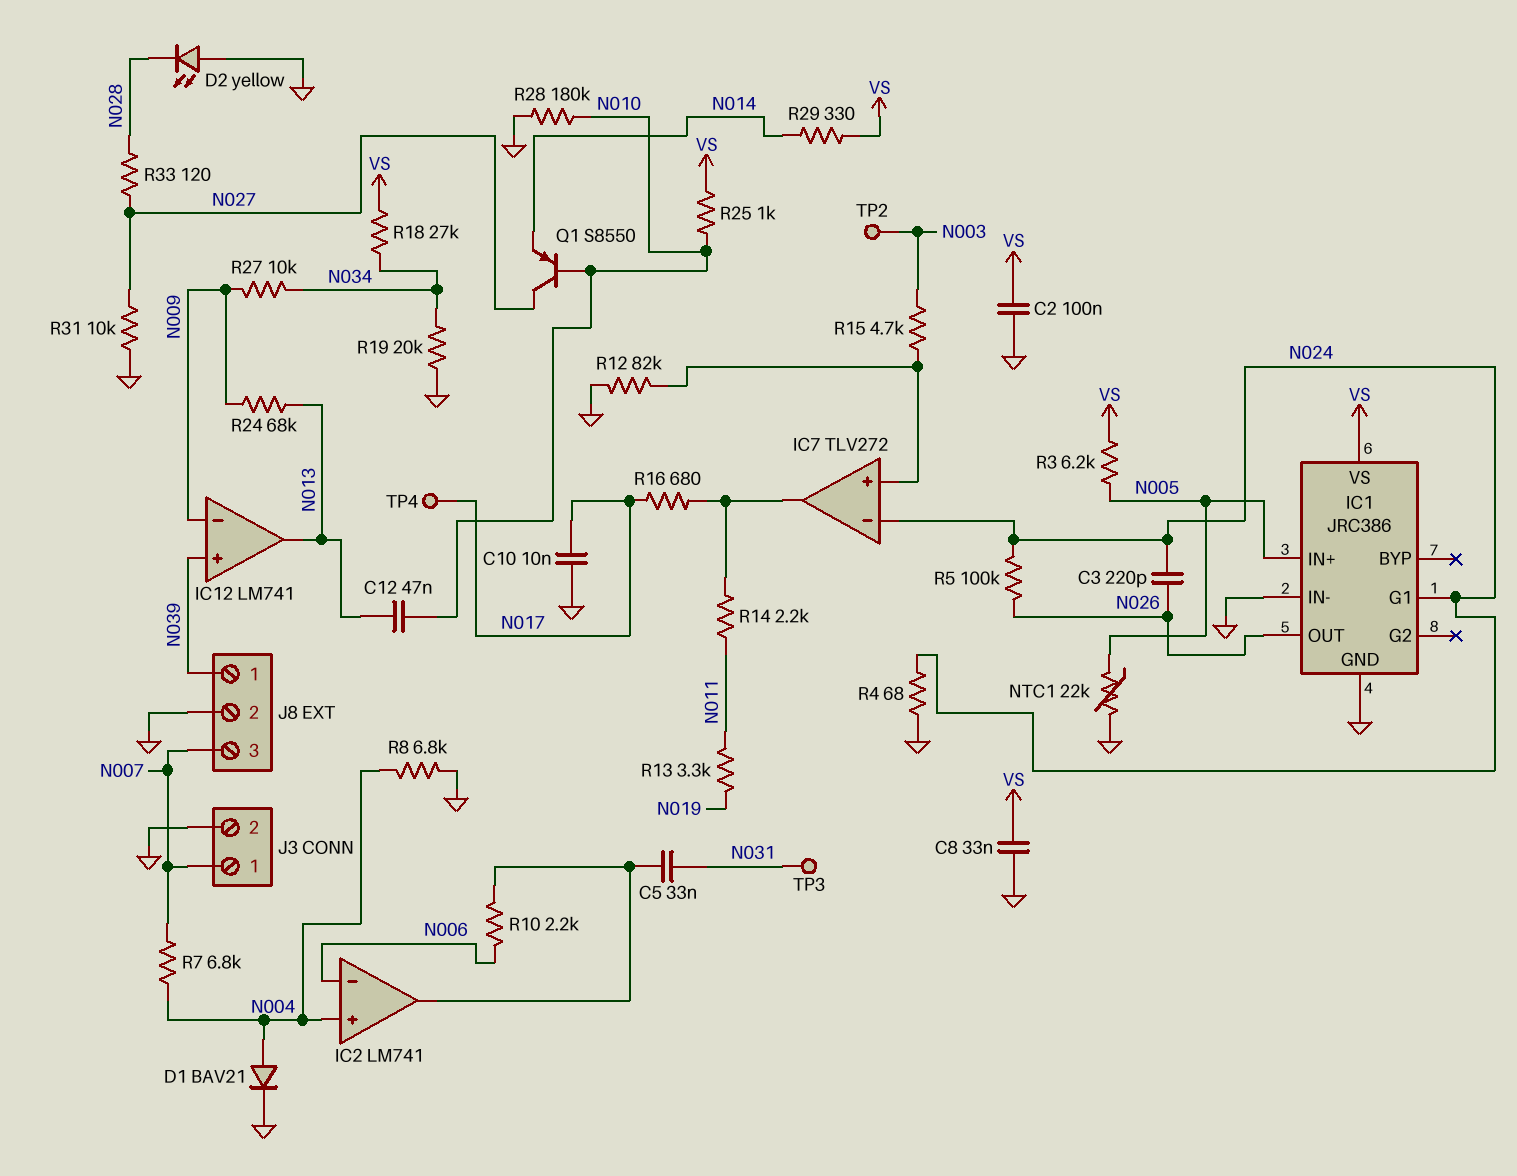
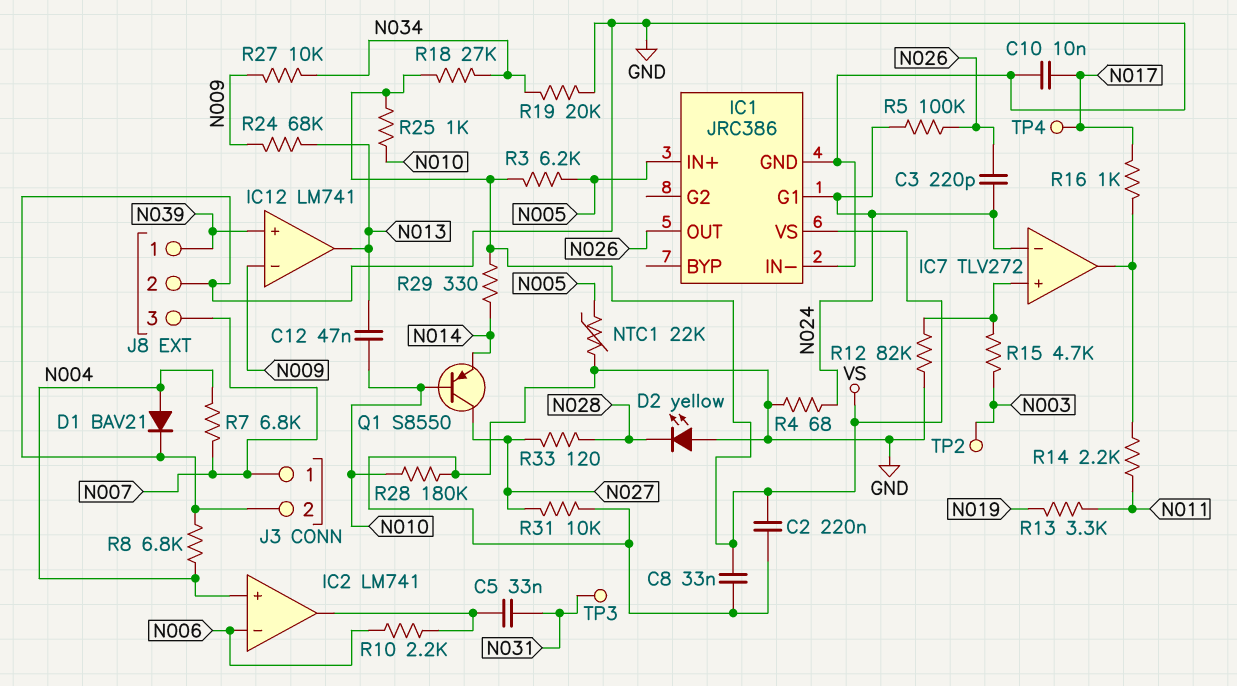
C2: 100nF (GND, VS) -> 220nF (GND, VS)
R16: 680 (IC7/out, N017) -> 1k (IC7/out, N017)

